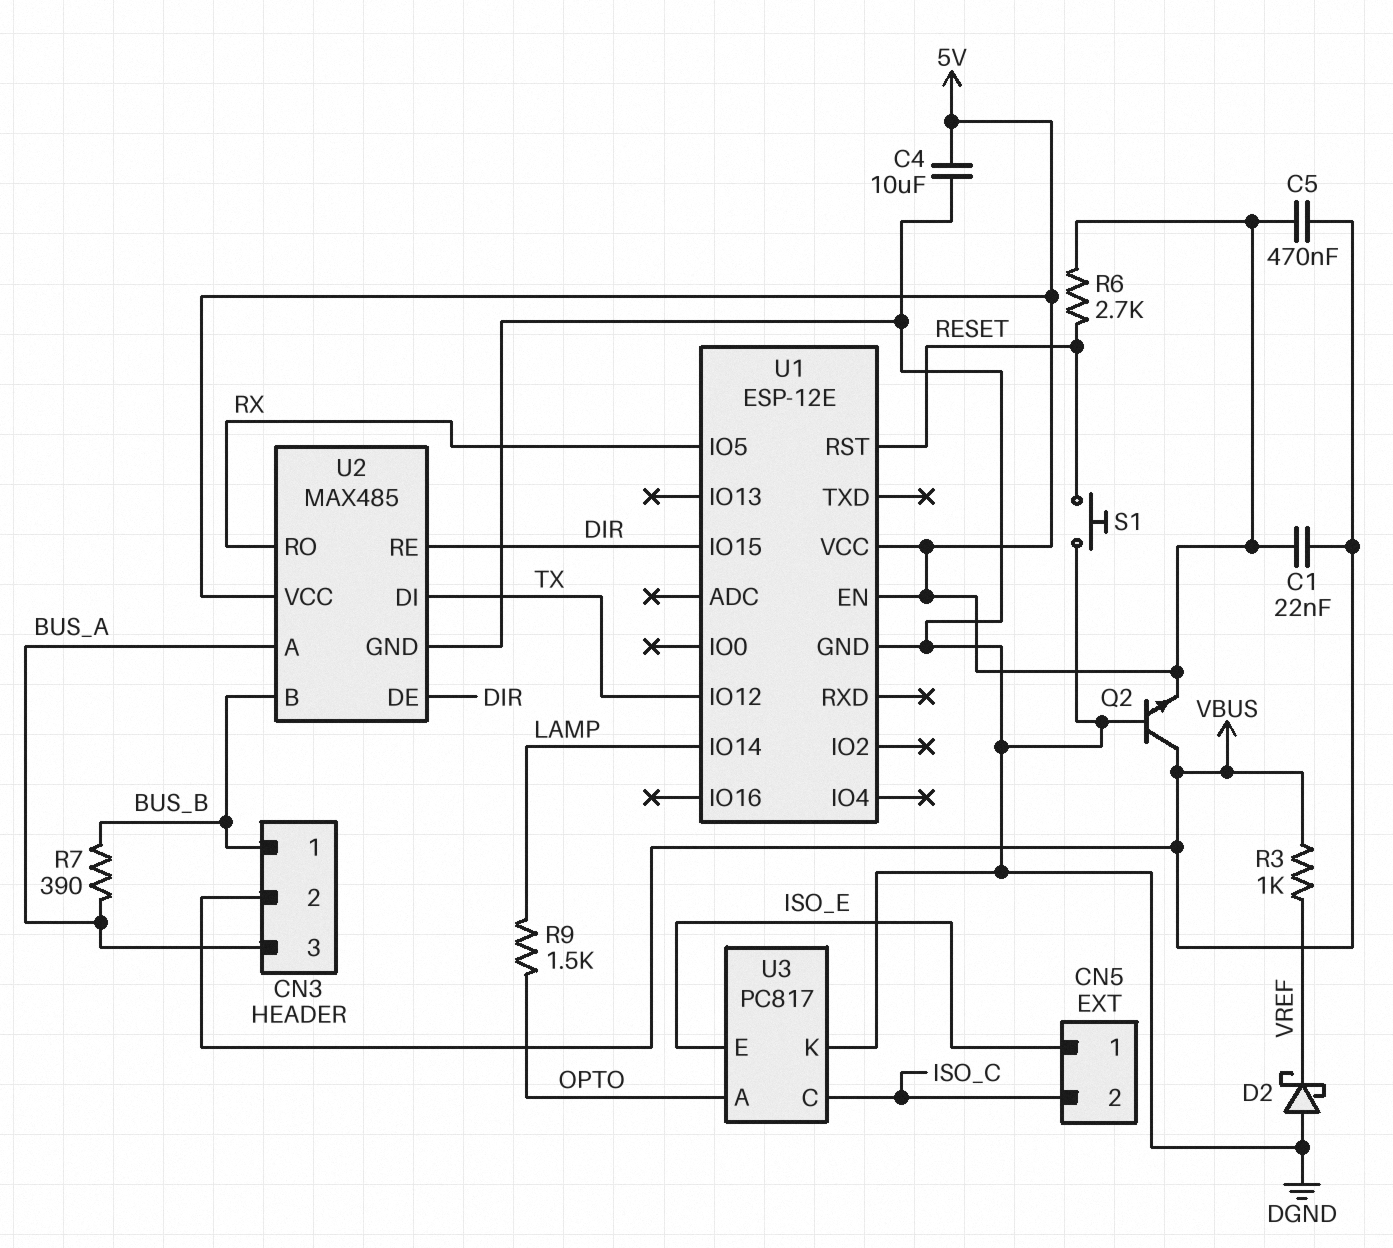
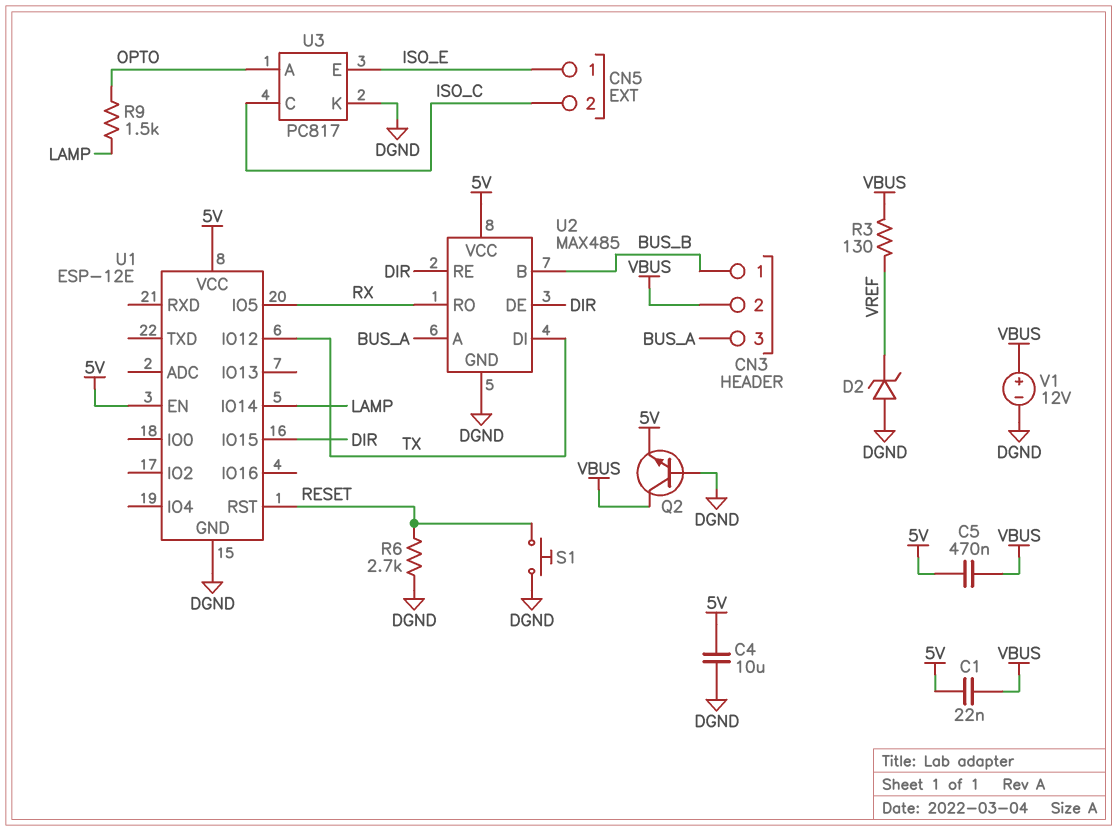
D2: schottky (A DGND, K VREF) -> zener (A DGND, K VREF)
R3: 1k (VBUS, VREF) -> 130 (VBUS, VREF)
R6: 2.7k (5V, RESET) -> 2.7k (DGND, RESET)
R7: 390 (BUS_A, BUS_B) -> none
V1: none -> 12V (plus VBUS, minus DGND)

